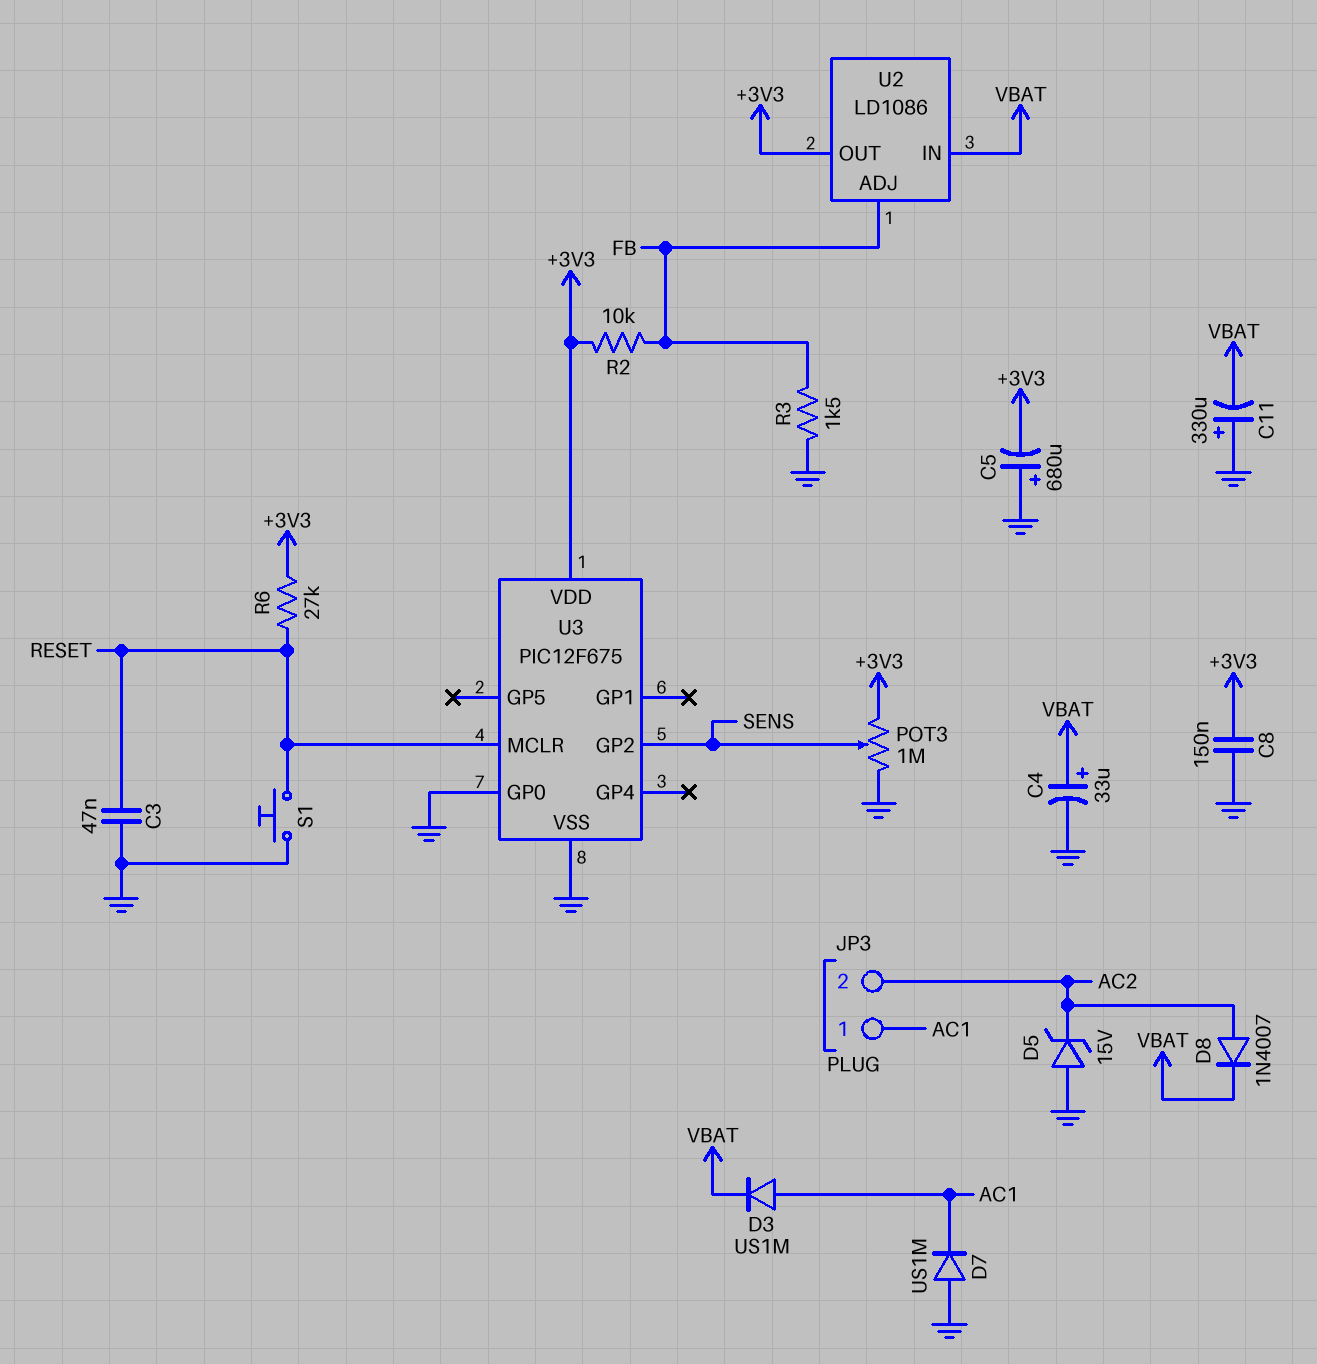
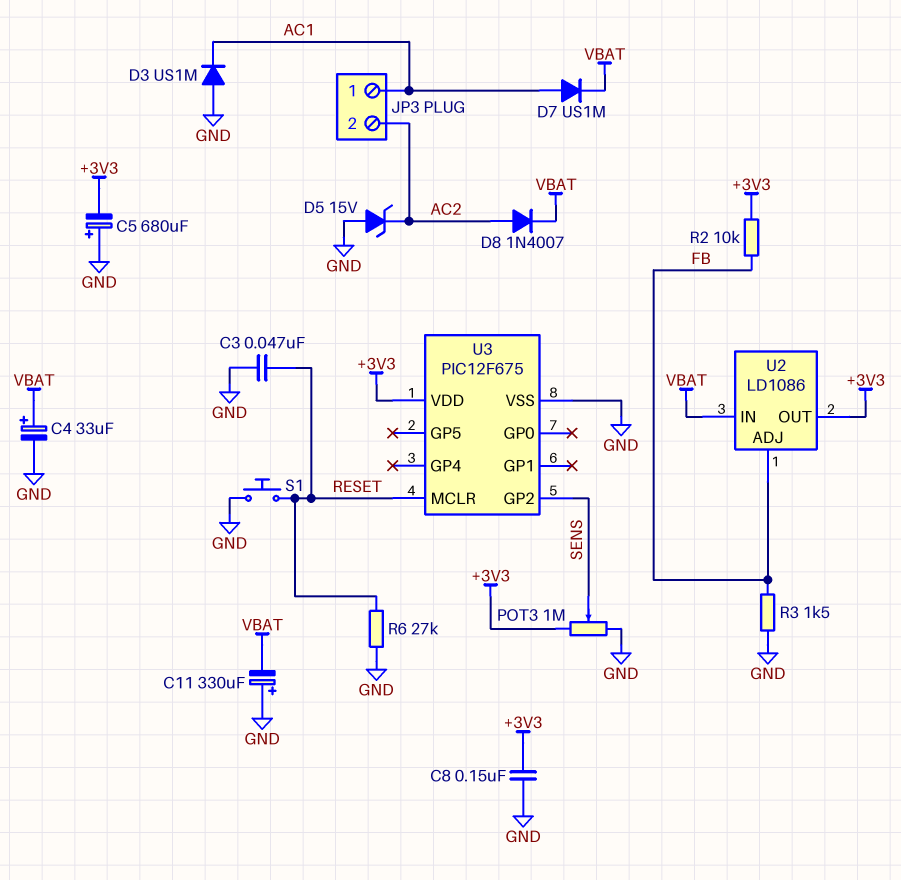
D3: diode US1M (A AC1, K VBAT) -> diode US1M (A GND, K AC1)
D7: diode US1M (A GND, K AC1) -> diode US1M (A AC1, K VBAT)
R6: 27k (+3V3, RESET) -> 27k (GND, RESET)
U3 pin GP0: GND -> none

